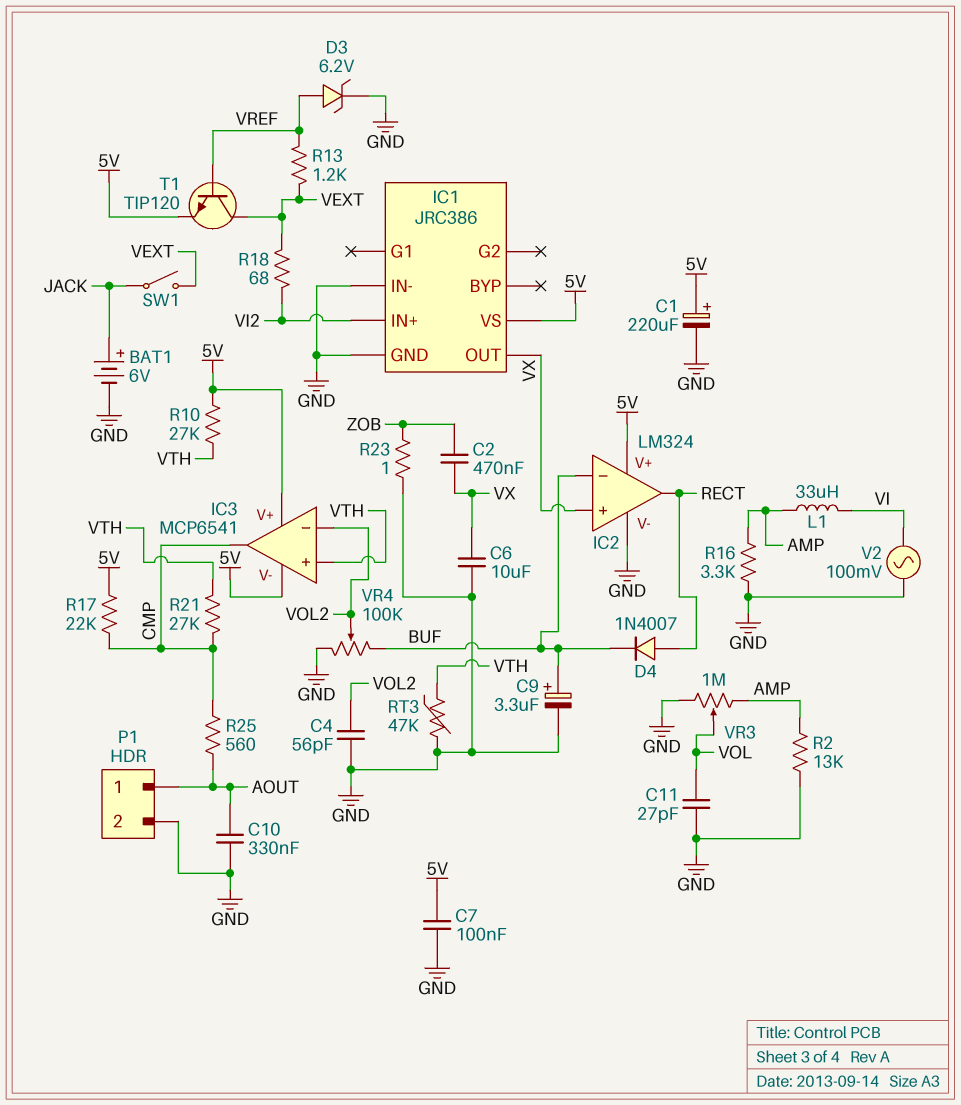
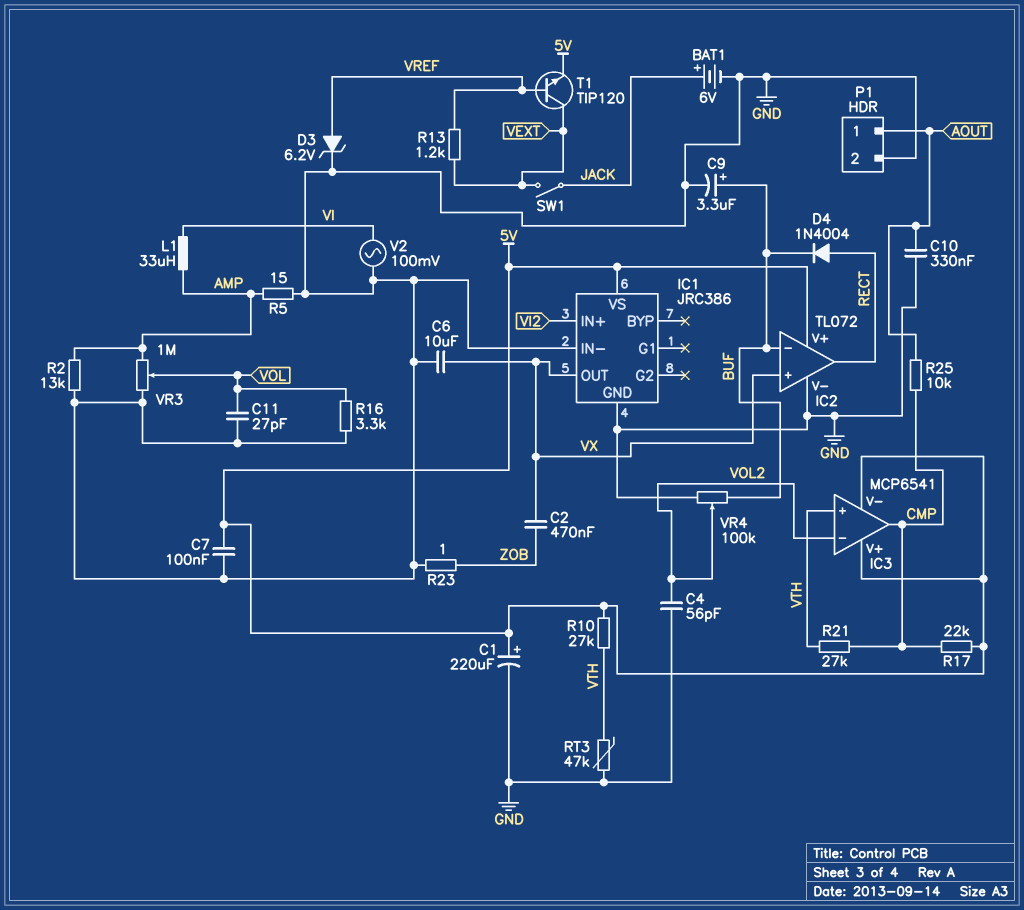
D4: diode 1N4007 (A RECT, K BUF) -> diode 1N4004 (A RECT, K BUF)
IC2: LM324 -> TL072
R5: none -> 15 (AMP, GND)
R16: 3.3k (AMP, GND) -> 3.3k (GND, VOL)
R18: 68 (VEXT, VI2) -> none
R25: 560 (AOUT, CMP) -> 10k (AOUT, CMP)

